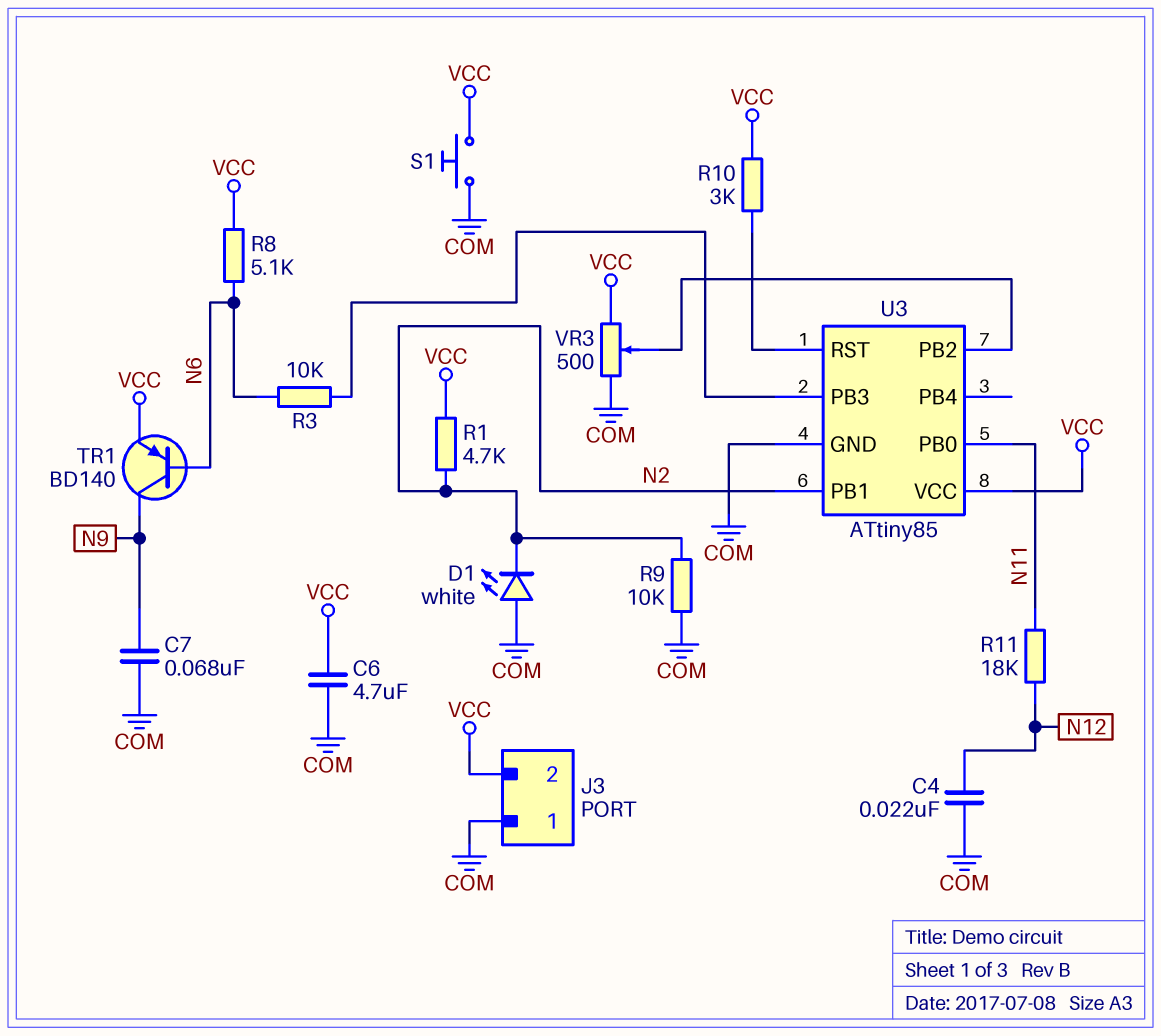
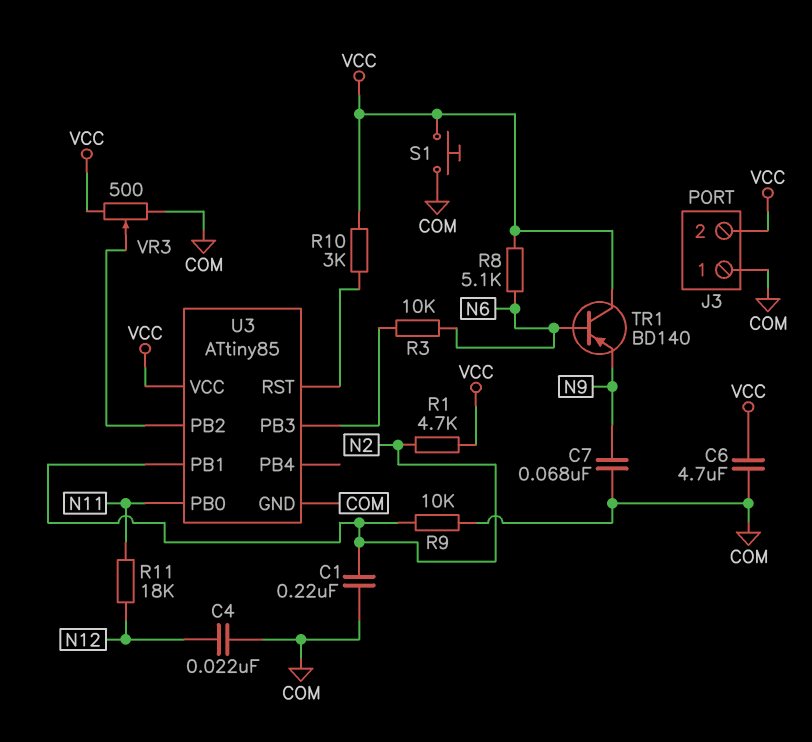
C1: none -> 220nF (COM, N2)
D1: LED white (A COM, K N2) -> none
TR1: PNP BD140 (B N6, C N9, E VCC) -> PNP BD140 (B N6, C VCC, E N9)

